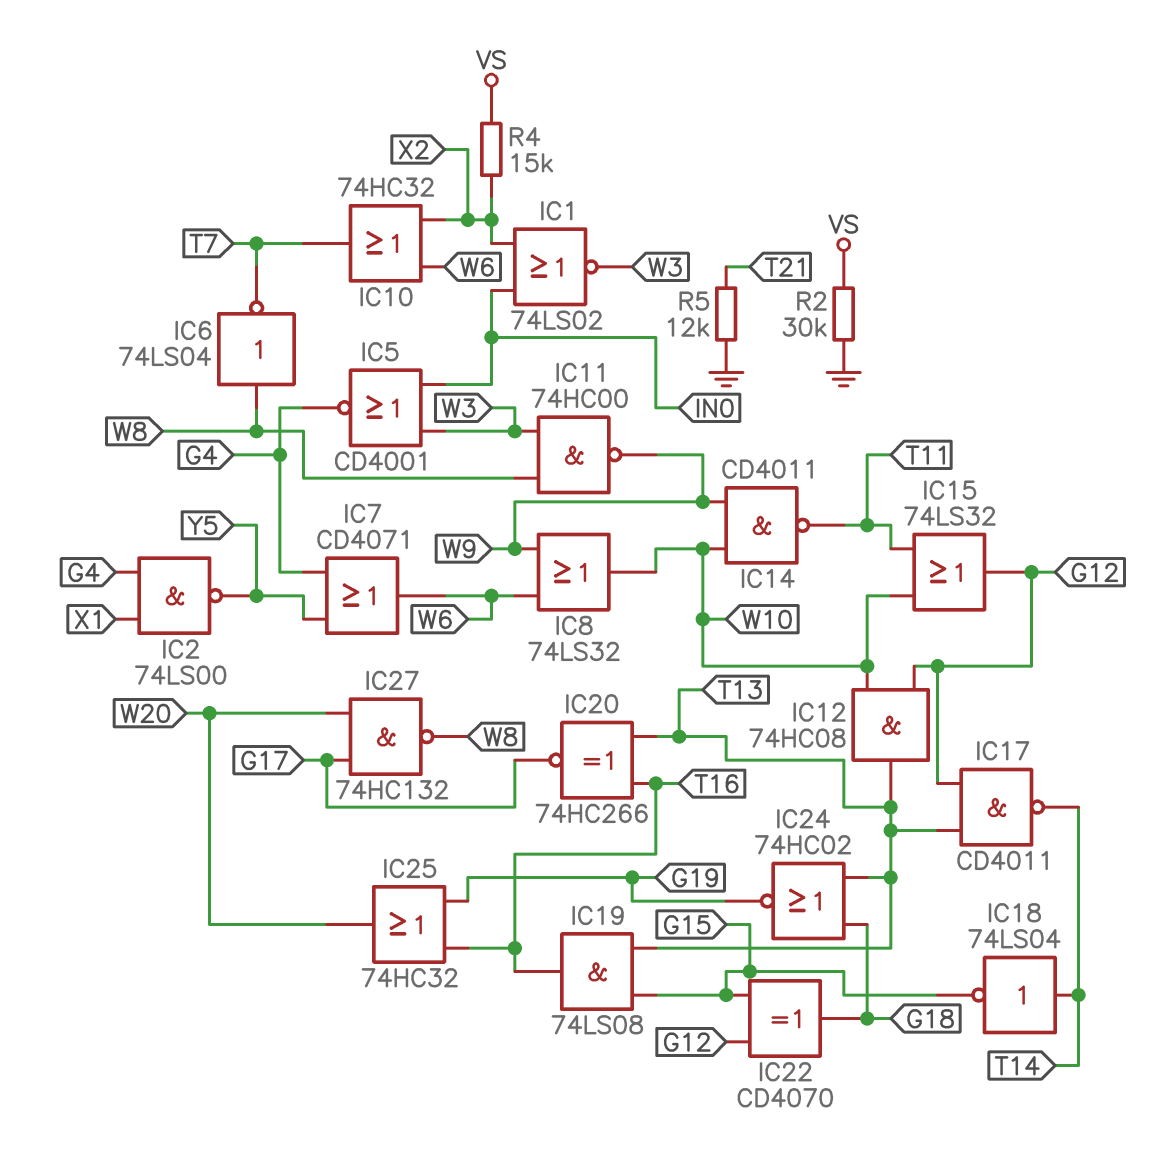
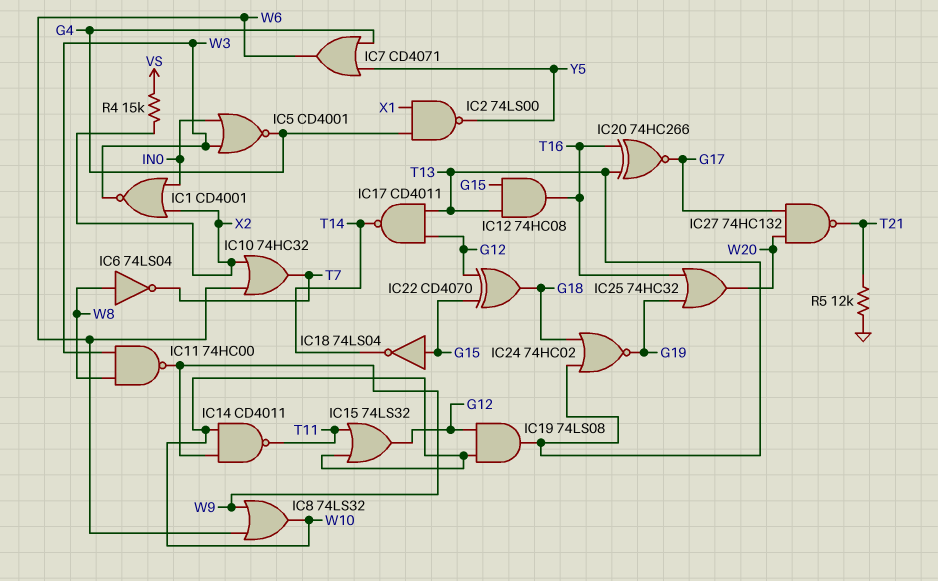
IC1: NOR 74LS02 (in IN0, in X2, out W3) -> NOR CD4001 (in IN0, in X2, out W3)
IC12: AND 74HC08 (in G12, in W10, out T13) -> AND 74HC08 (in G15, in T13, out T16)
IC18: NOT 74LS04 (in T14, out G15) -> NOT 74LS04 (in G15, out T14)
IC19: AND 74LS08 (in G15, in T13, out T16) -> AND 74LS08 (in G12, in W10, out T13)
IC27: NAND 74HC132 (in G17, in W20, out W8) -> NAND 74HC132 (in G17, in W20, out T21)
R2: 30k (GND, VS) -> none

